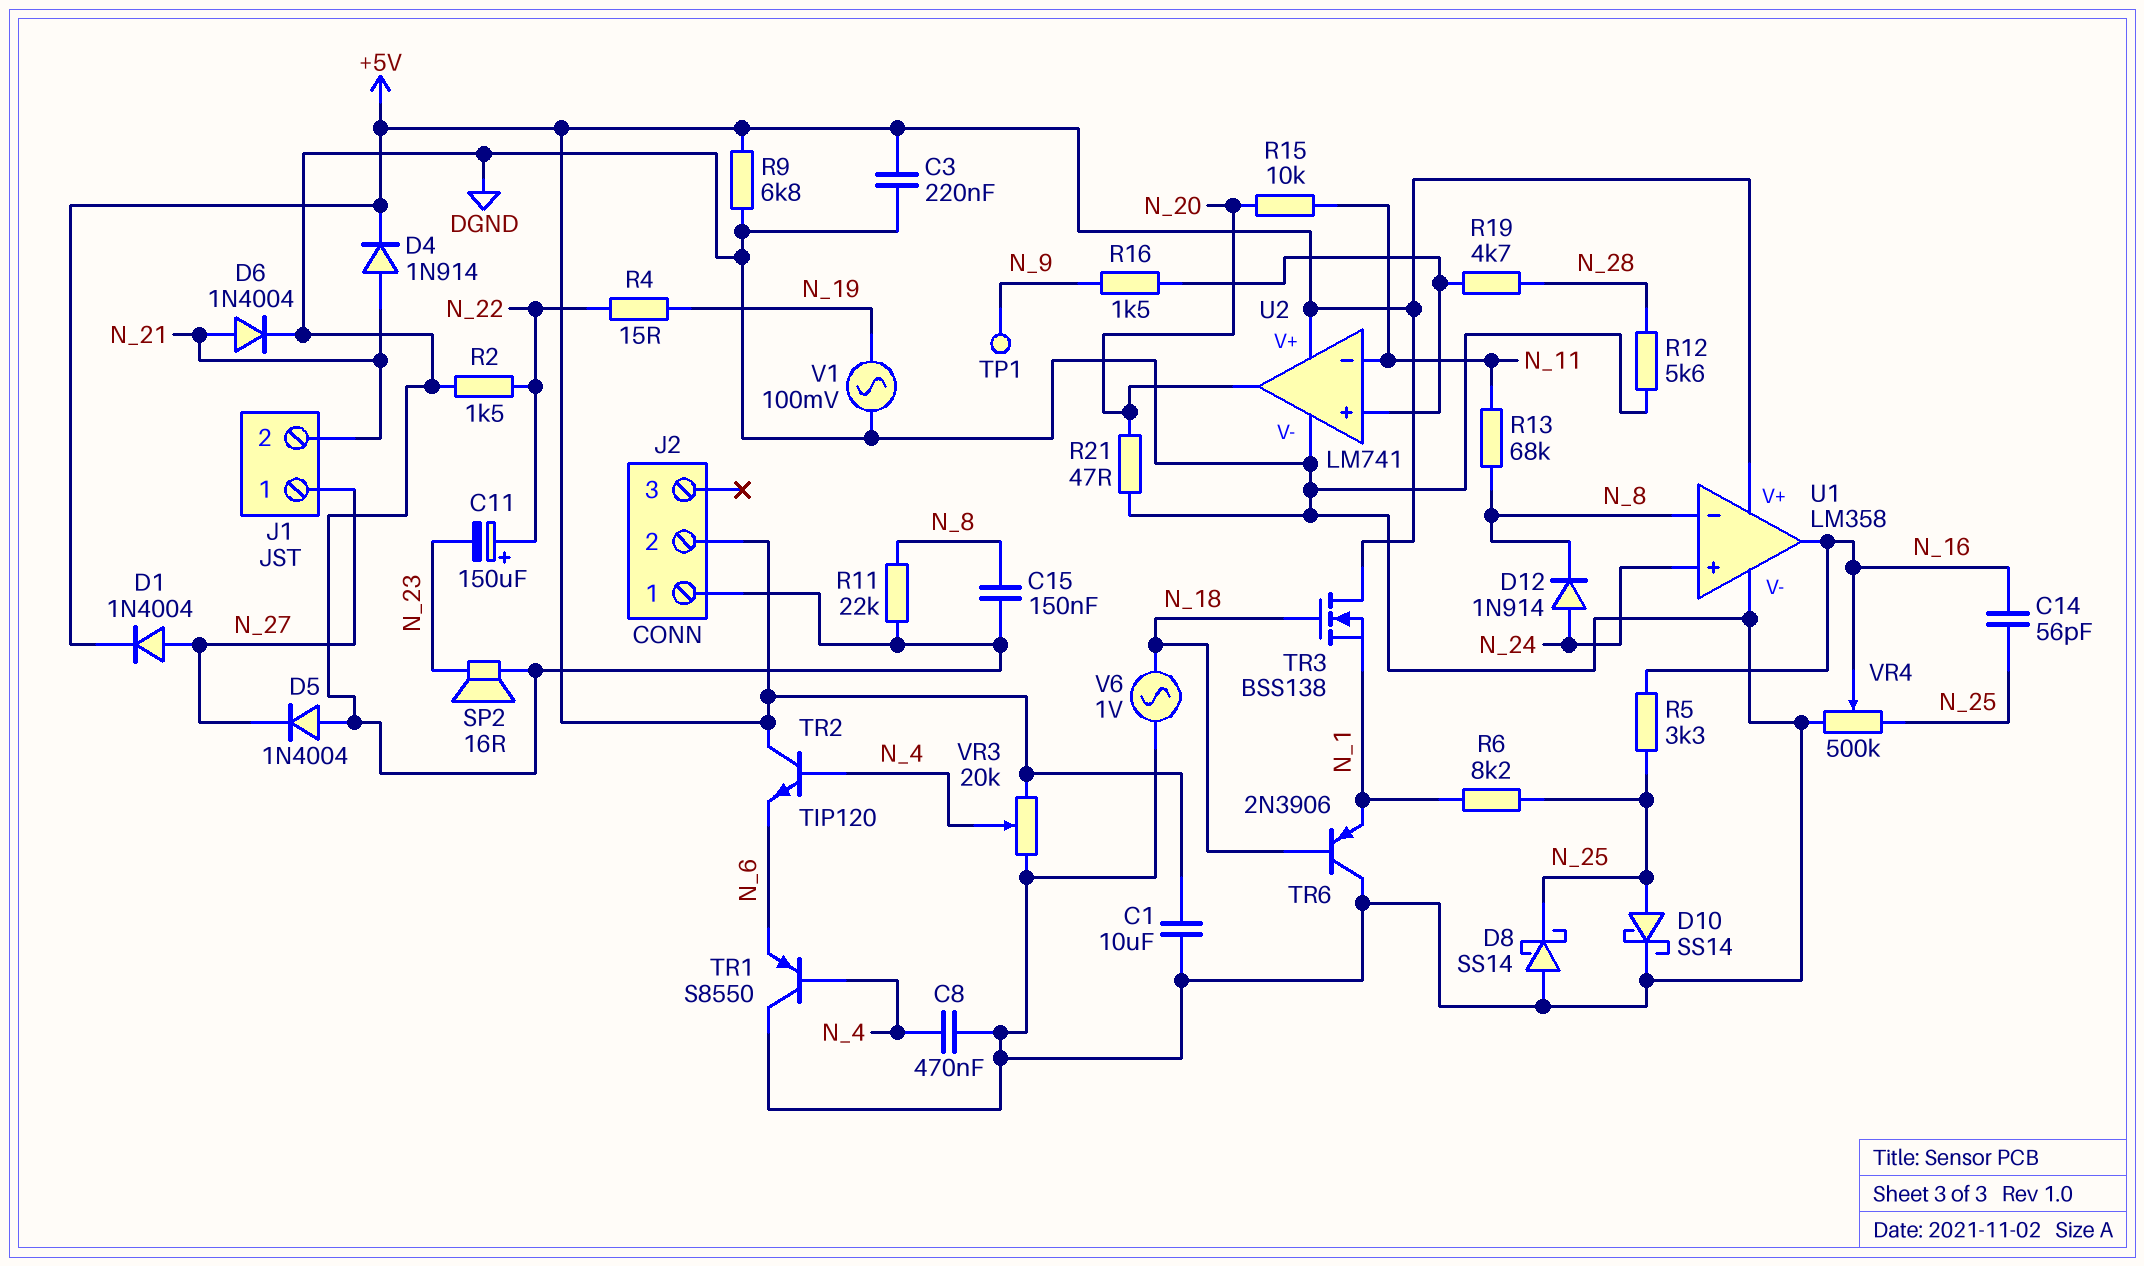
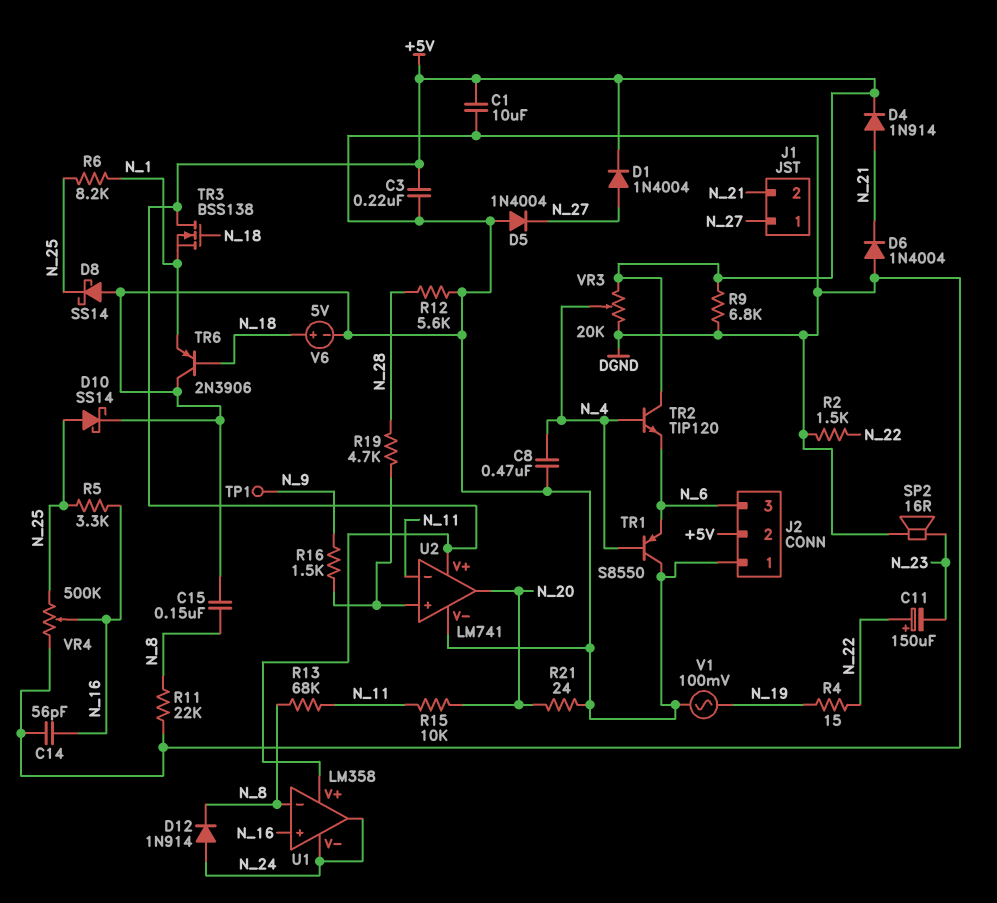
C14: 56pF (N_16, N_25) -> 56pF (DGND, N_16)
D6: diode 1N4004 (A N_21, K DGND) -> diode 1N4004 (A DGND, K N_21)
J2 pin 3: none -> N_6
R21: 47 (DGND, N_20) -> 24 (DGND, N_20)
U1 pin V-: DGND -> N_24
U1 pin in+: N_24 -> N_16
U1 pin out: N_16 -> N_24
V6: AC 1V (DGND, N_18) -> 5V (plus N_18, minus DGND)

